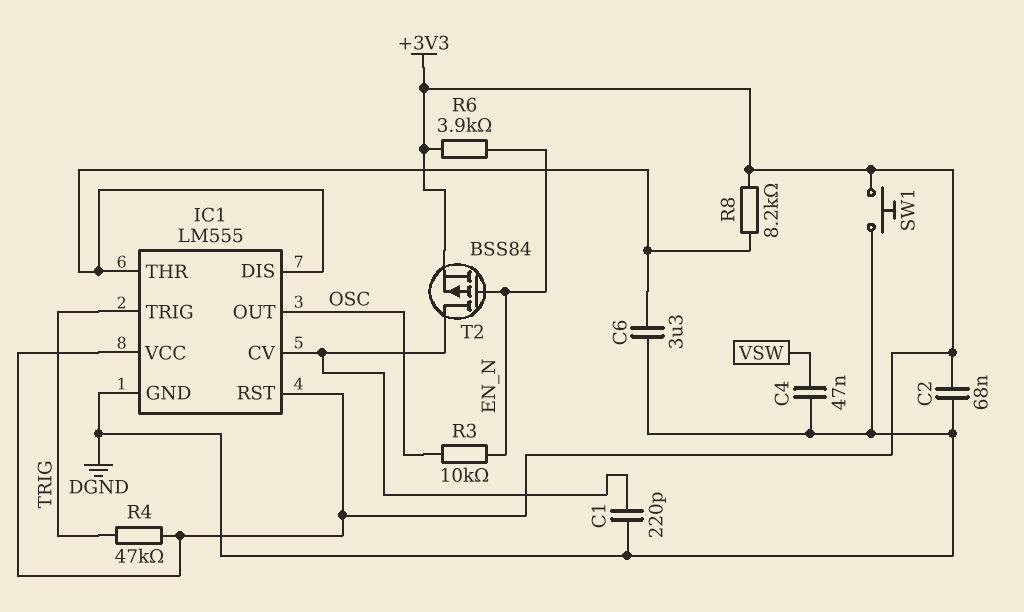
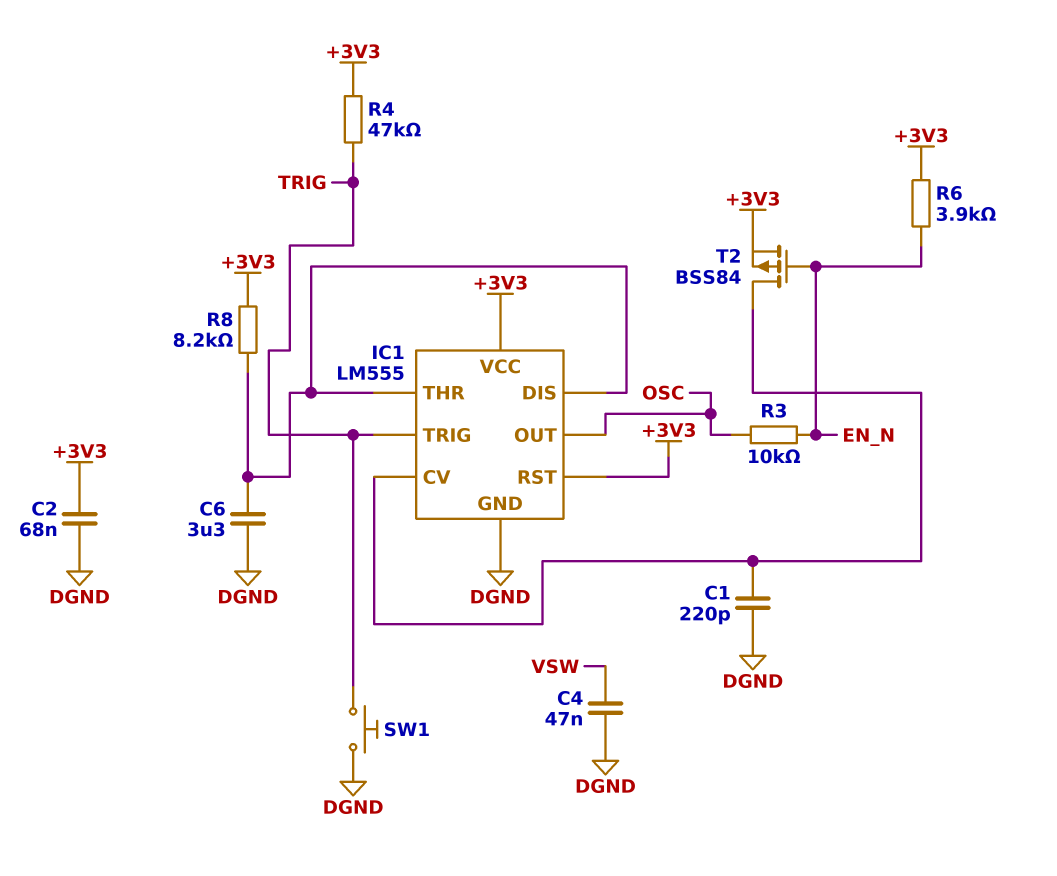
SW1: button (+3V3, DGND) -> button (DGND, TRIG)

